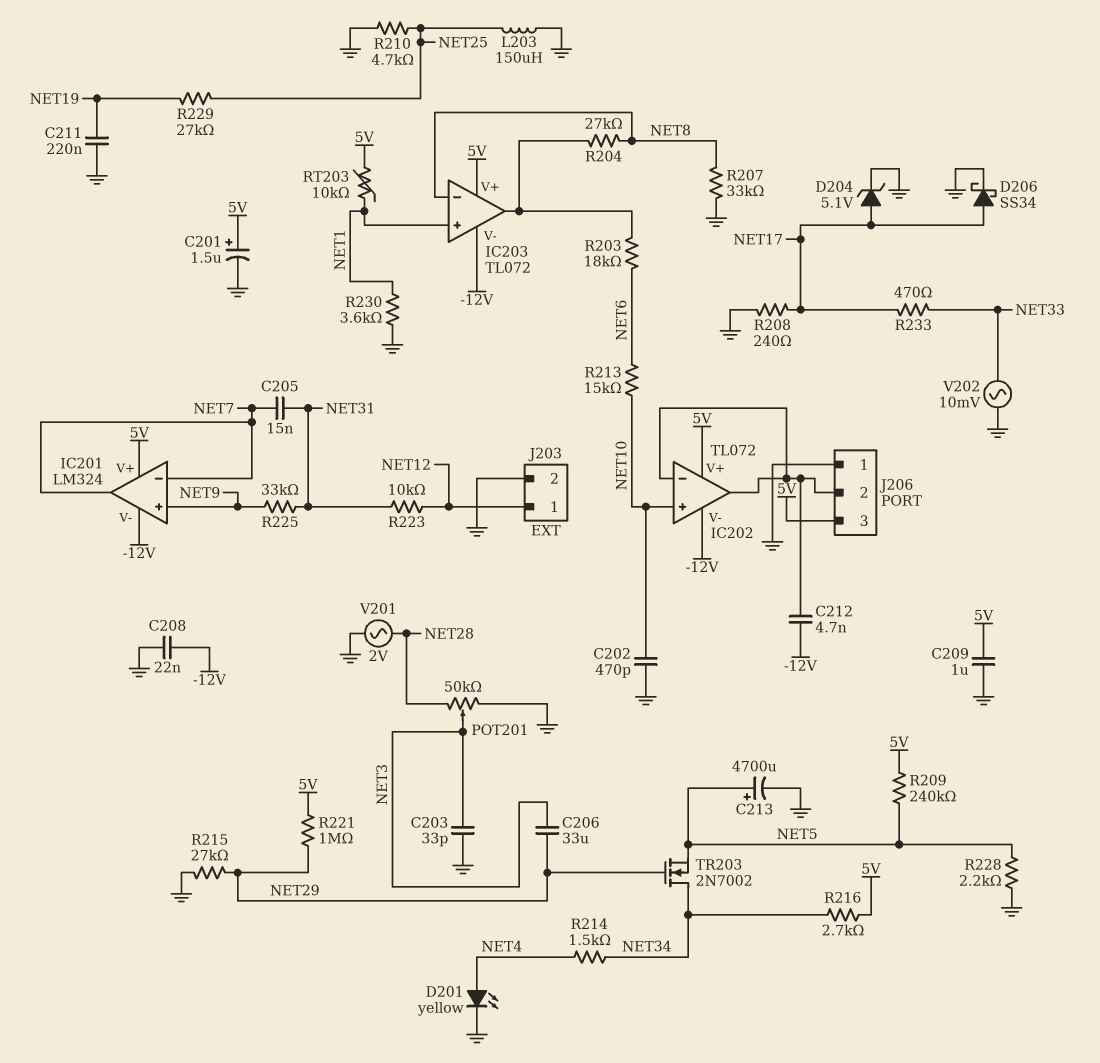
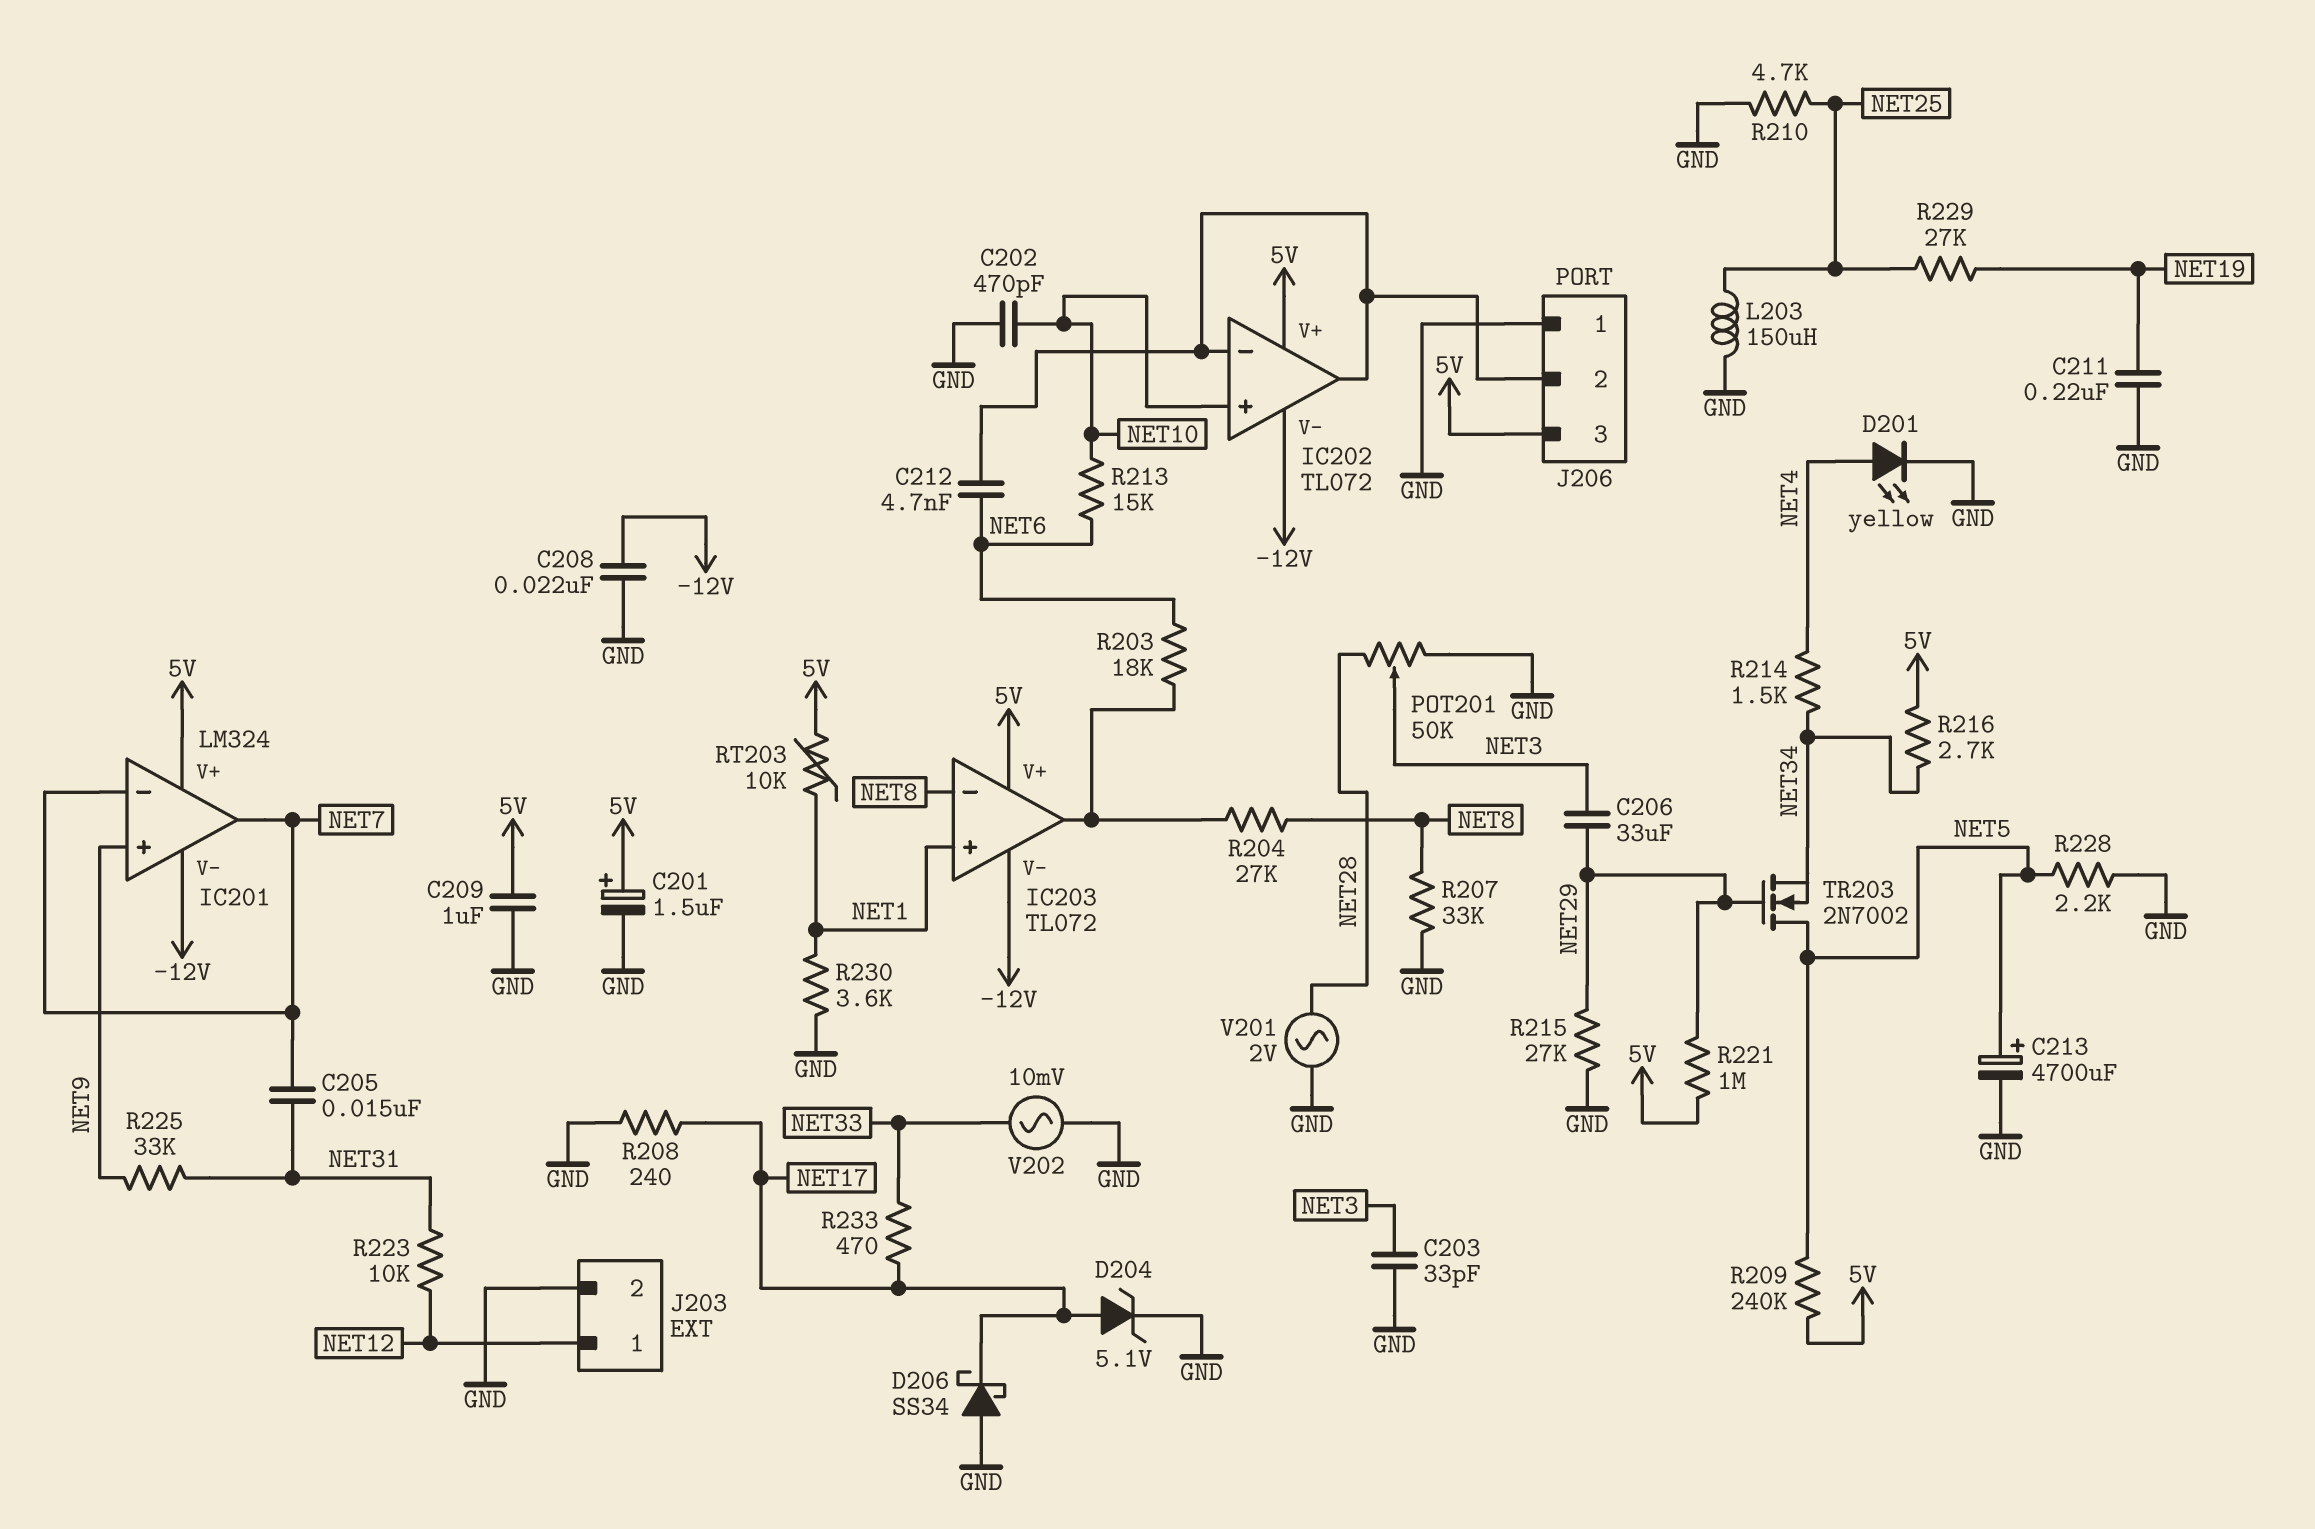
C212: 4.7nF (-12V, IC202/in-) -> 4.7nF (IC202/in-, NET6)
D206: schottky SS34 (A NET17, K GND) -> schottky SS34 (A GND, K NET17)
TR203: NMOS 2N7002 (G NET29, D NET34, S NET5) -> NMOS 2N7002 (G NET29, D NET5, S NET34)

